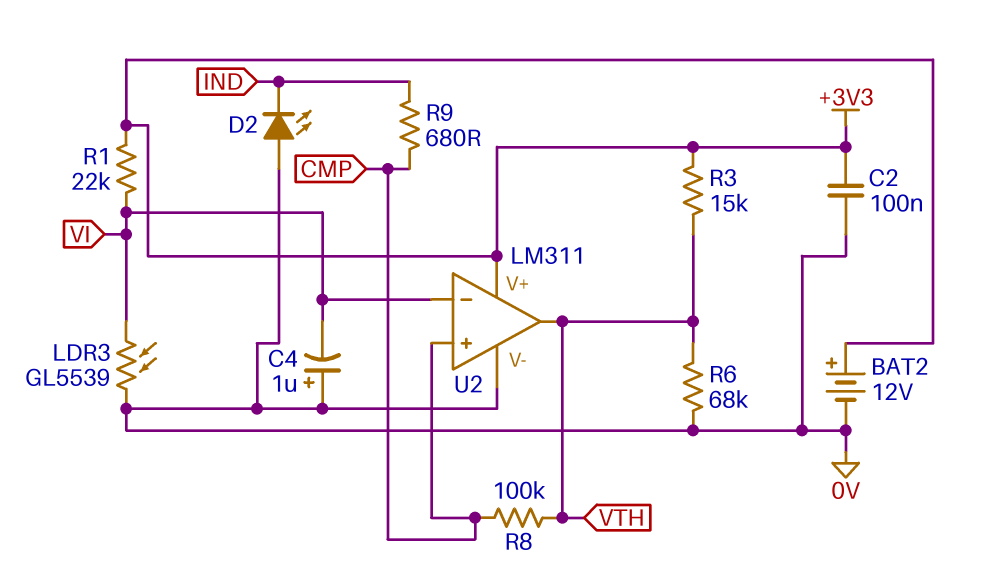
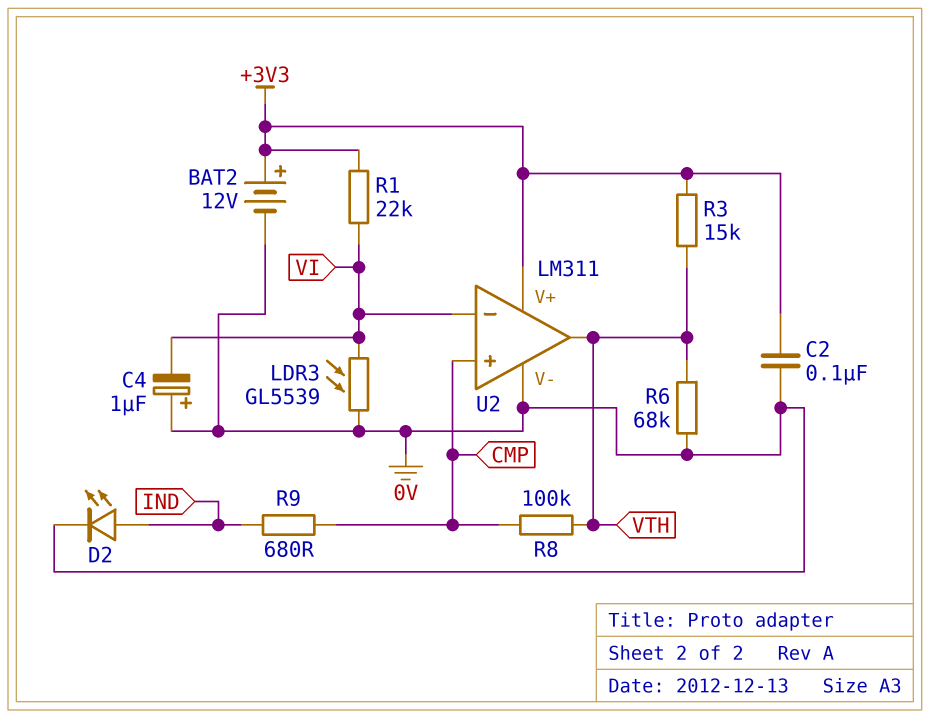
D2: LED (A 0V, K IND) -> LED (A IND, K 0V)

